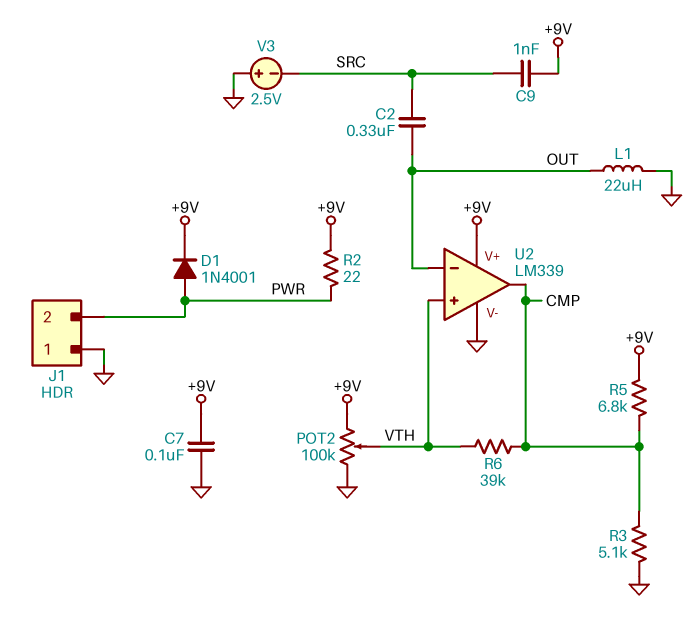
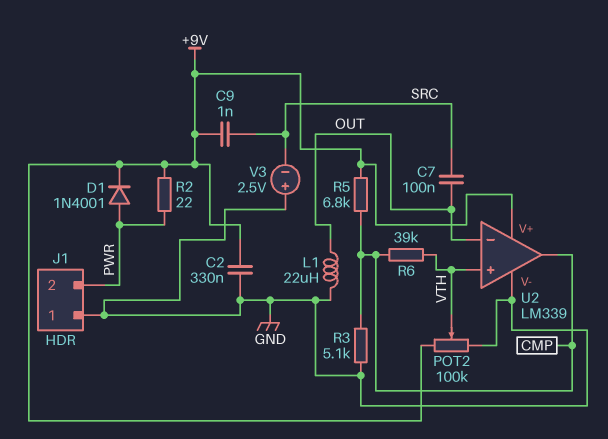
C2: 330nF (OUT, SRC) -> 330nF (+9V, GND)
C7: 100nF (+9V, GND) -> 100nF (OUT, SRC)

